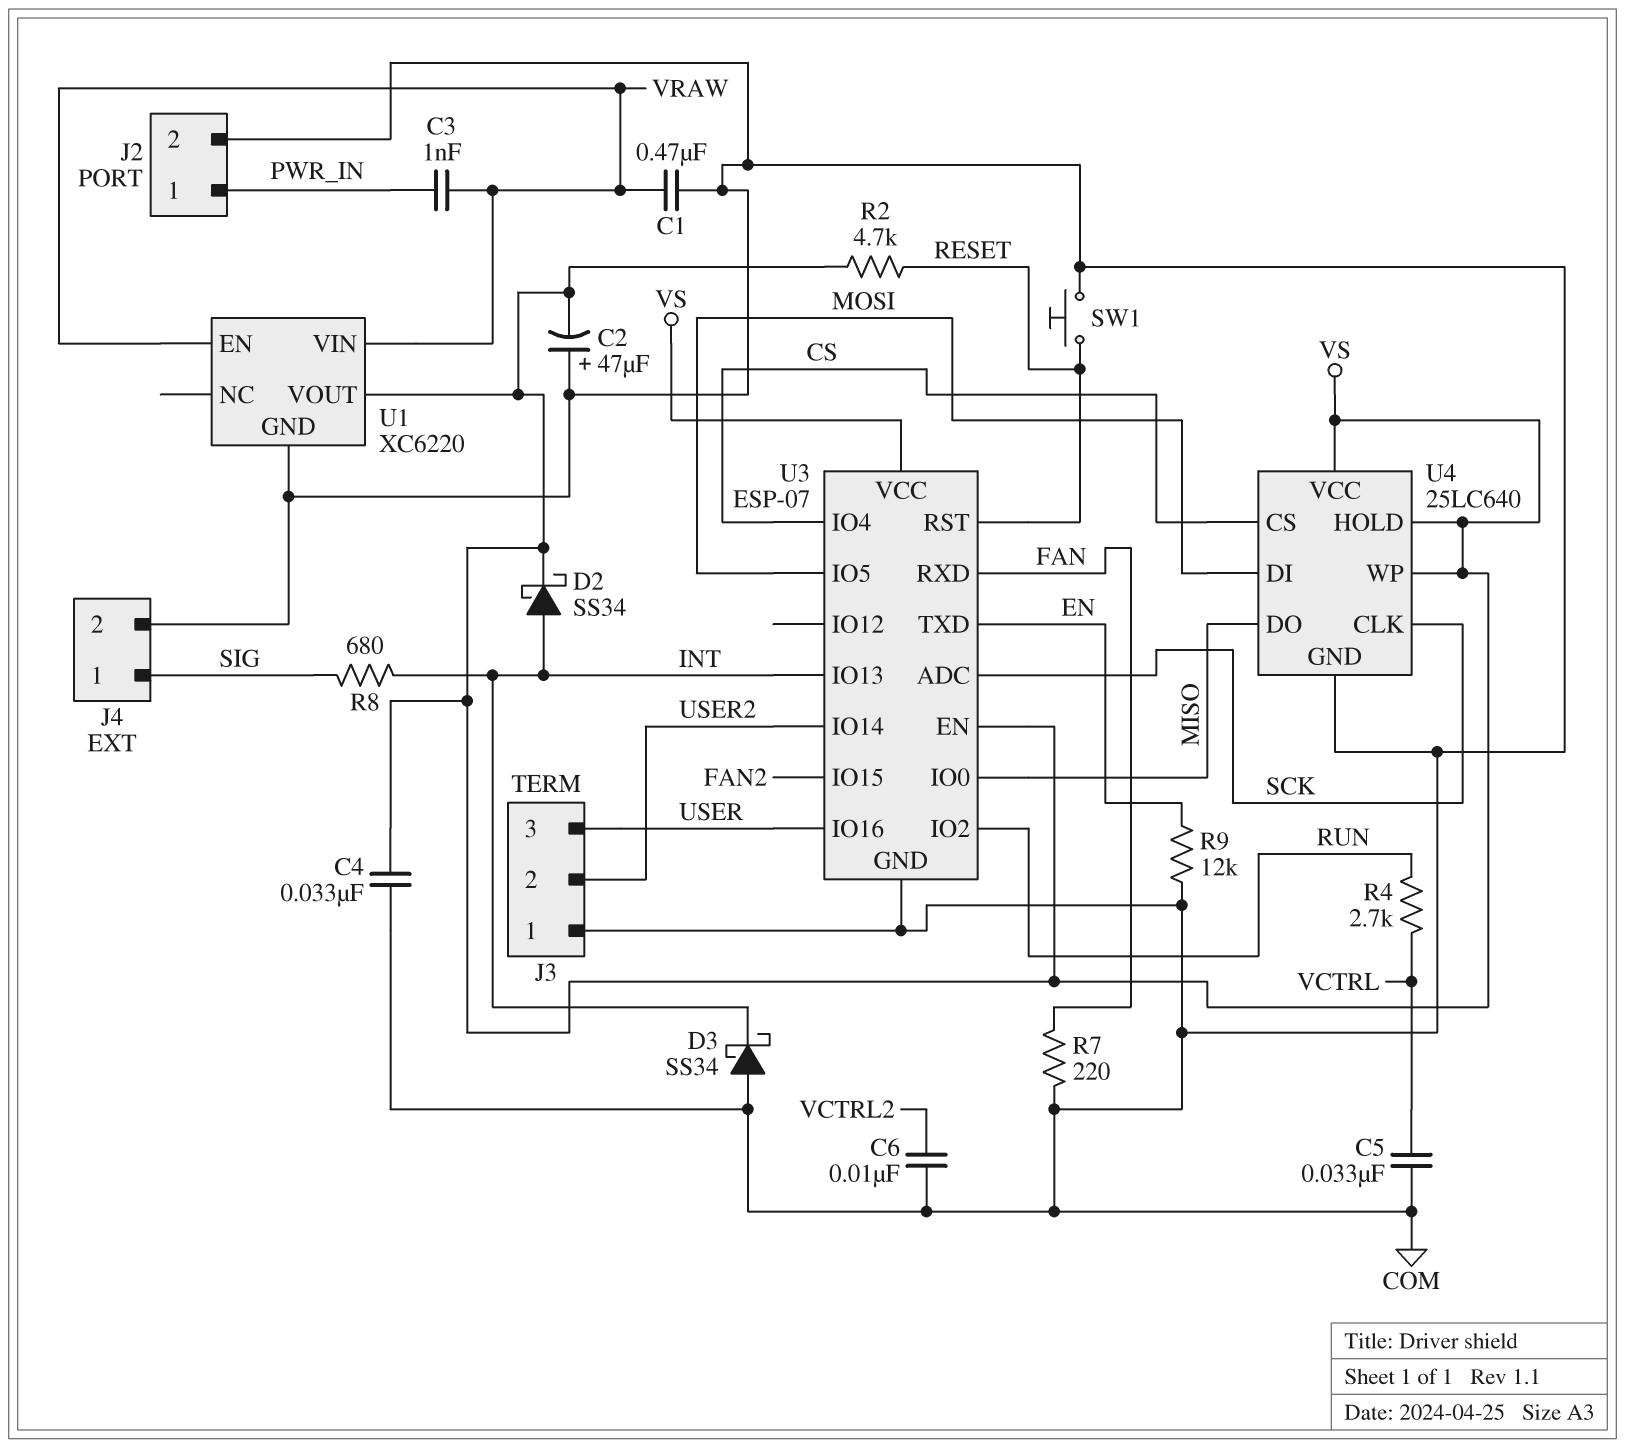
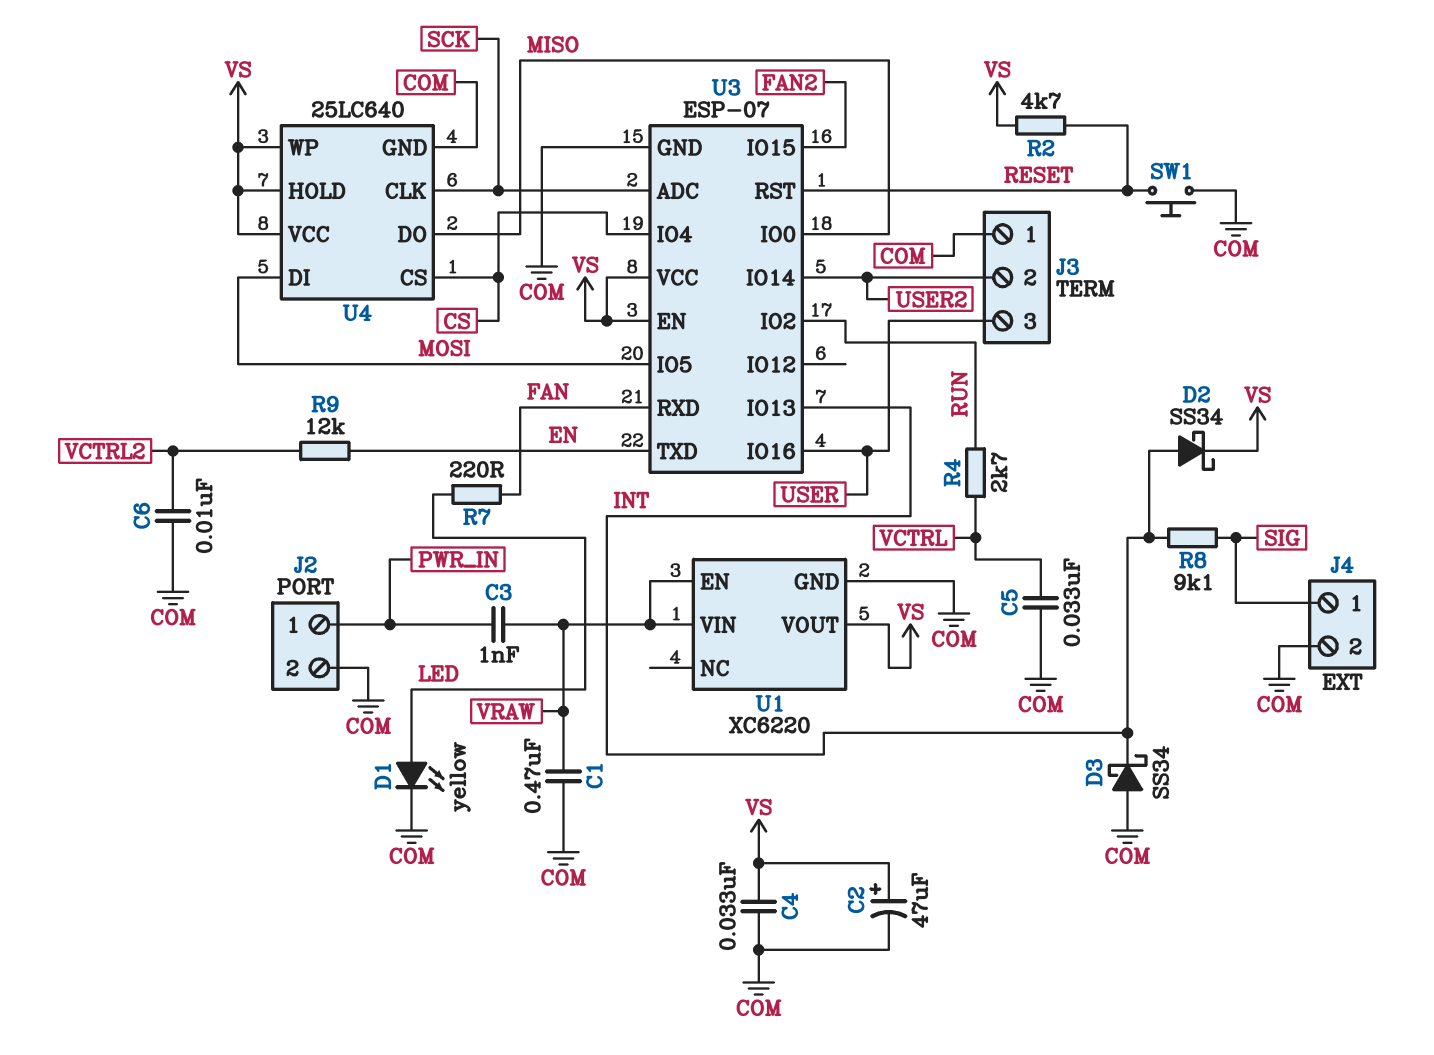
C2: 47uF (plus COM, minus VS) -> 47uF (plus VS, minus COM)
D1: none -> LED yellow (A LED, K COM)
R7: 220 (COM, FAN) -> 220 (FAN, LED)
R8: 680 (INT, SIG) -> 9.1k (INT, SIG)
R9: 12k (COM, EN) -> 12k (EN, VCTRL2)

